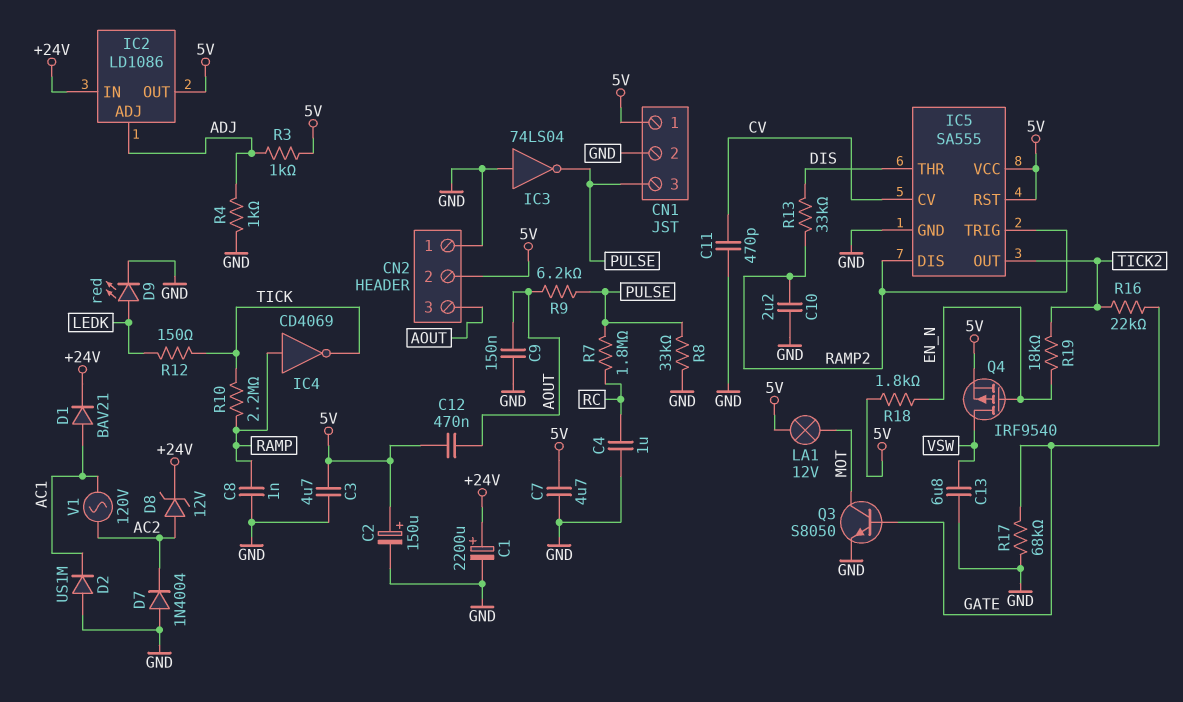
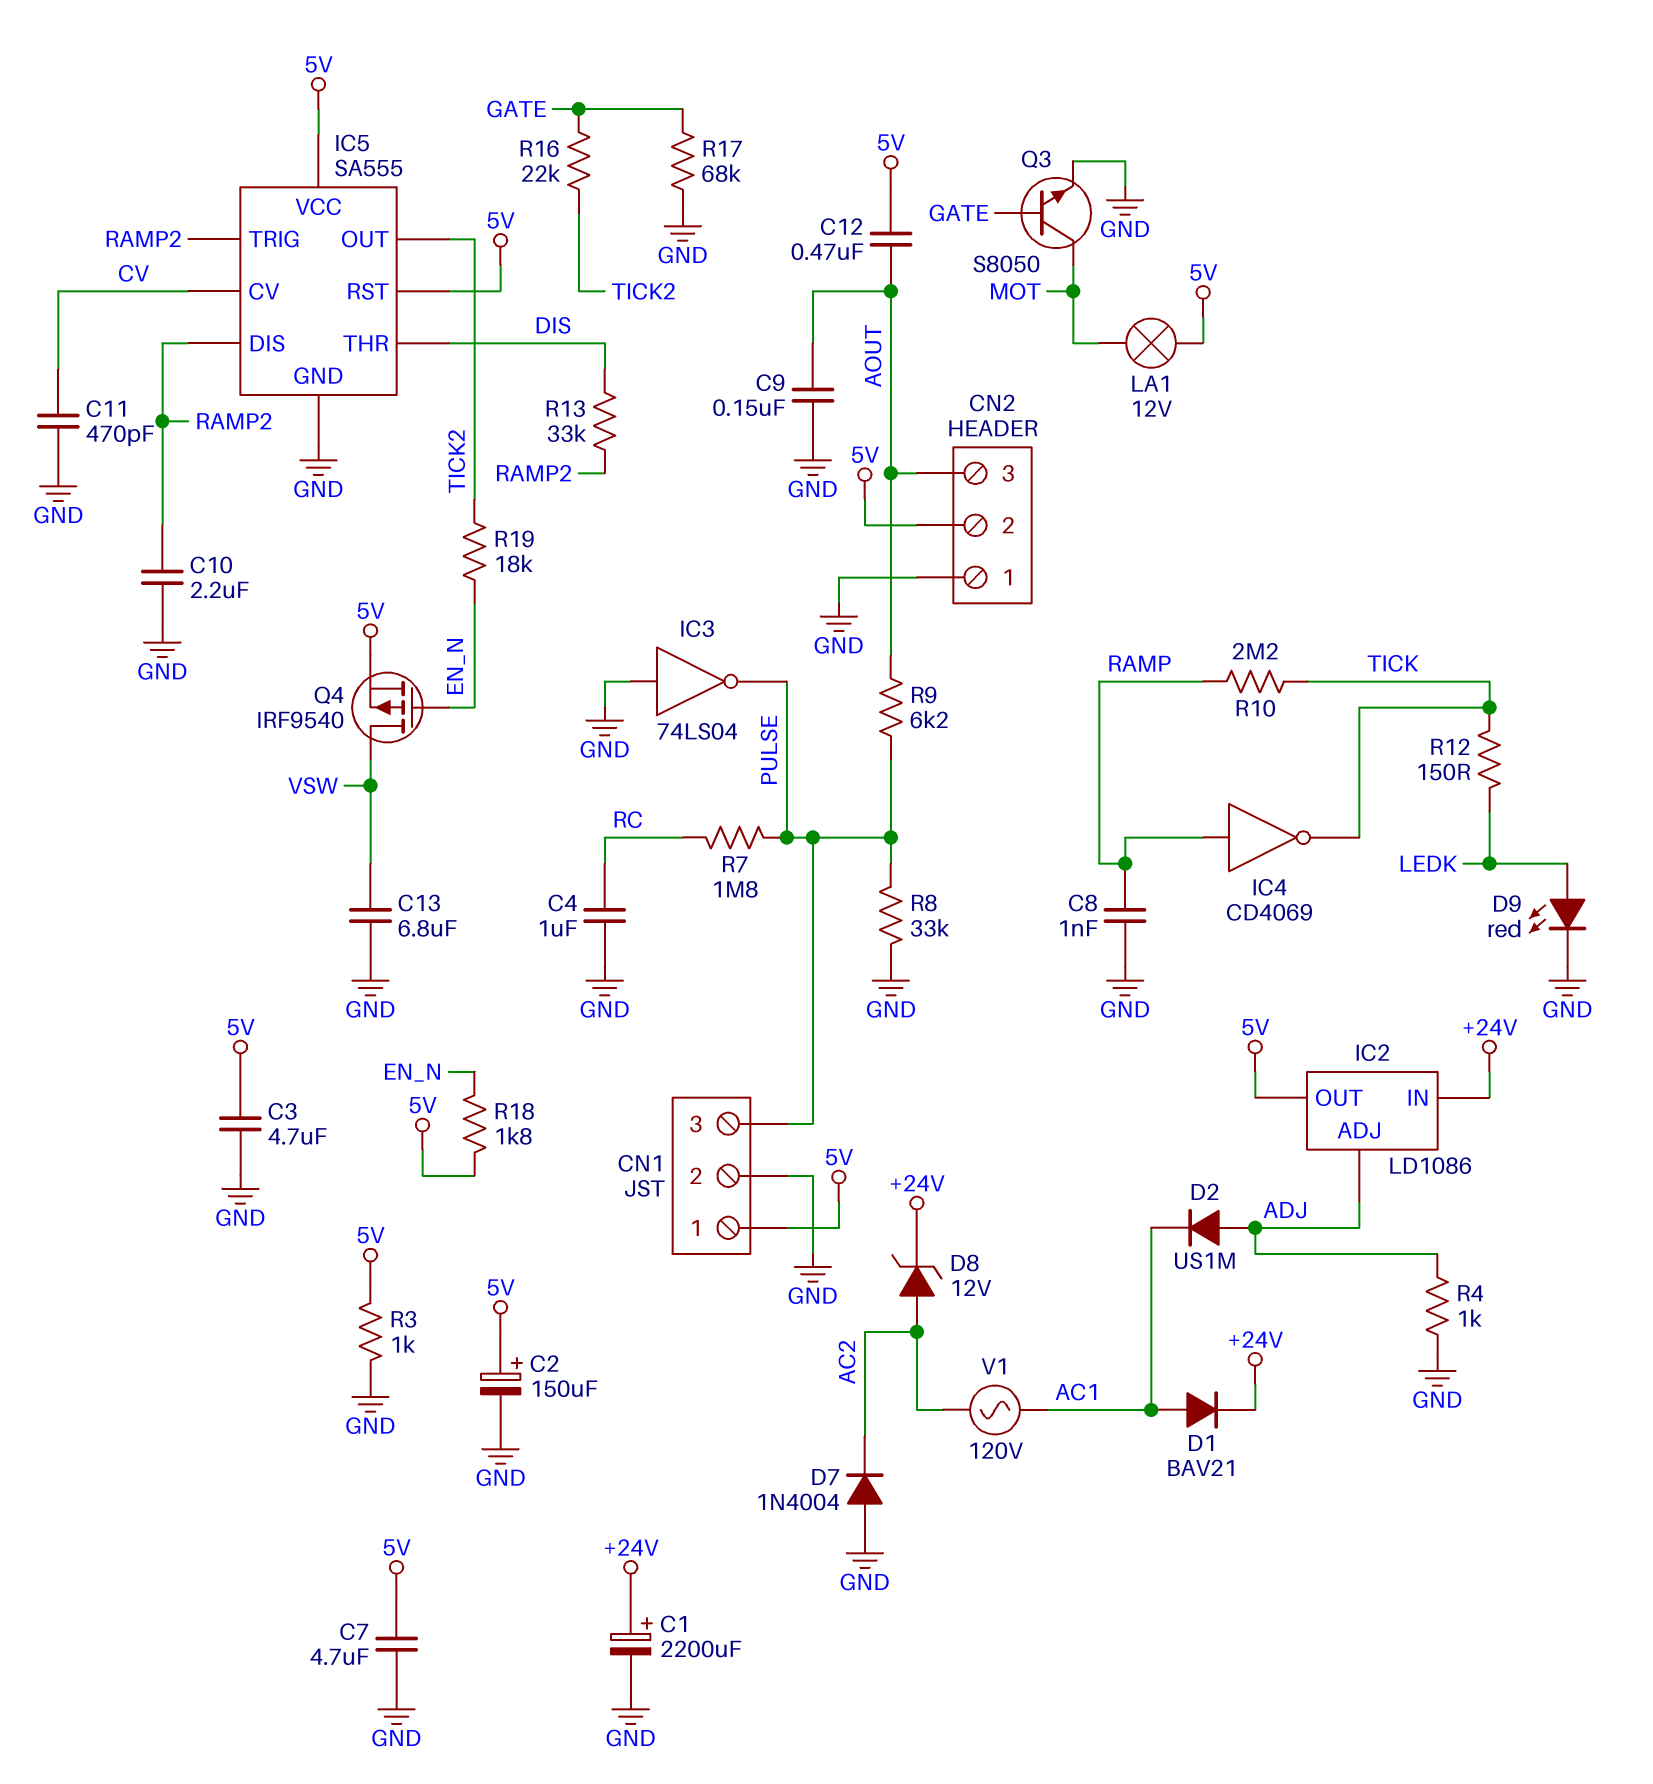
D2: diode US1M (A GND, K AC1) -> diode US1M (A ADJ, K AC1)
R3: 1k (5V, ADJ) -> 1k (5V, GND)

